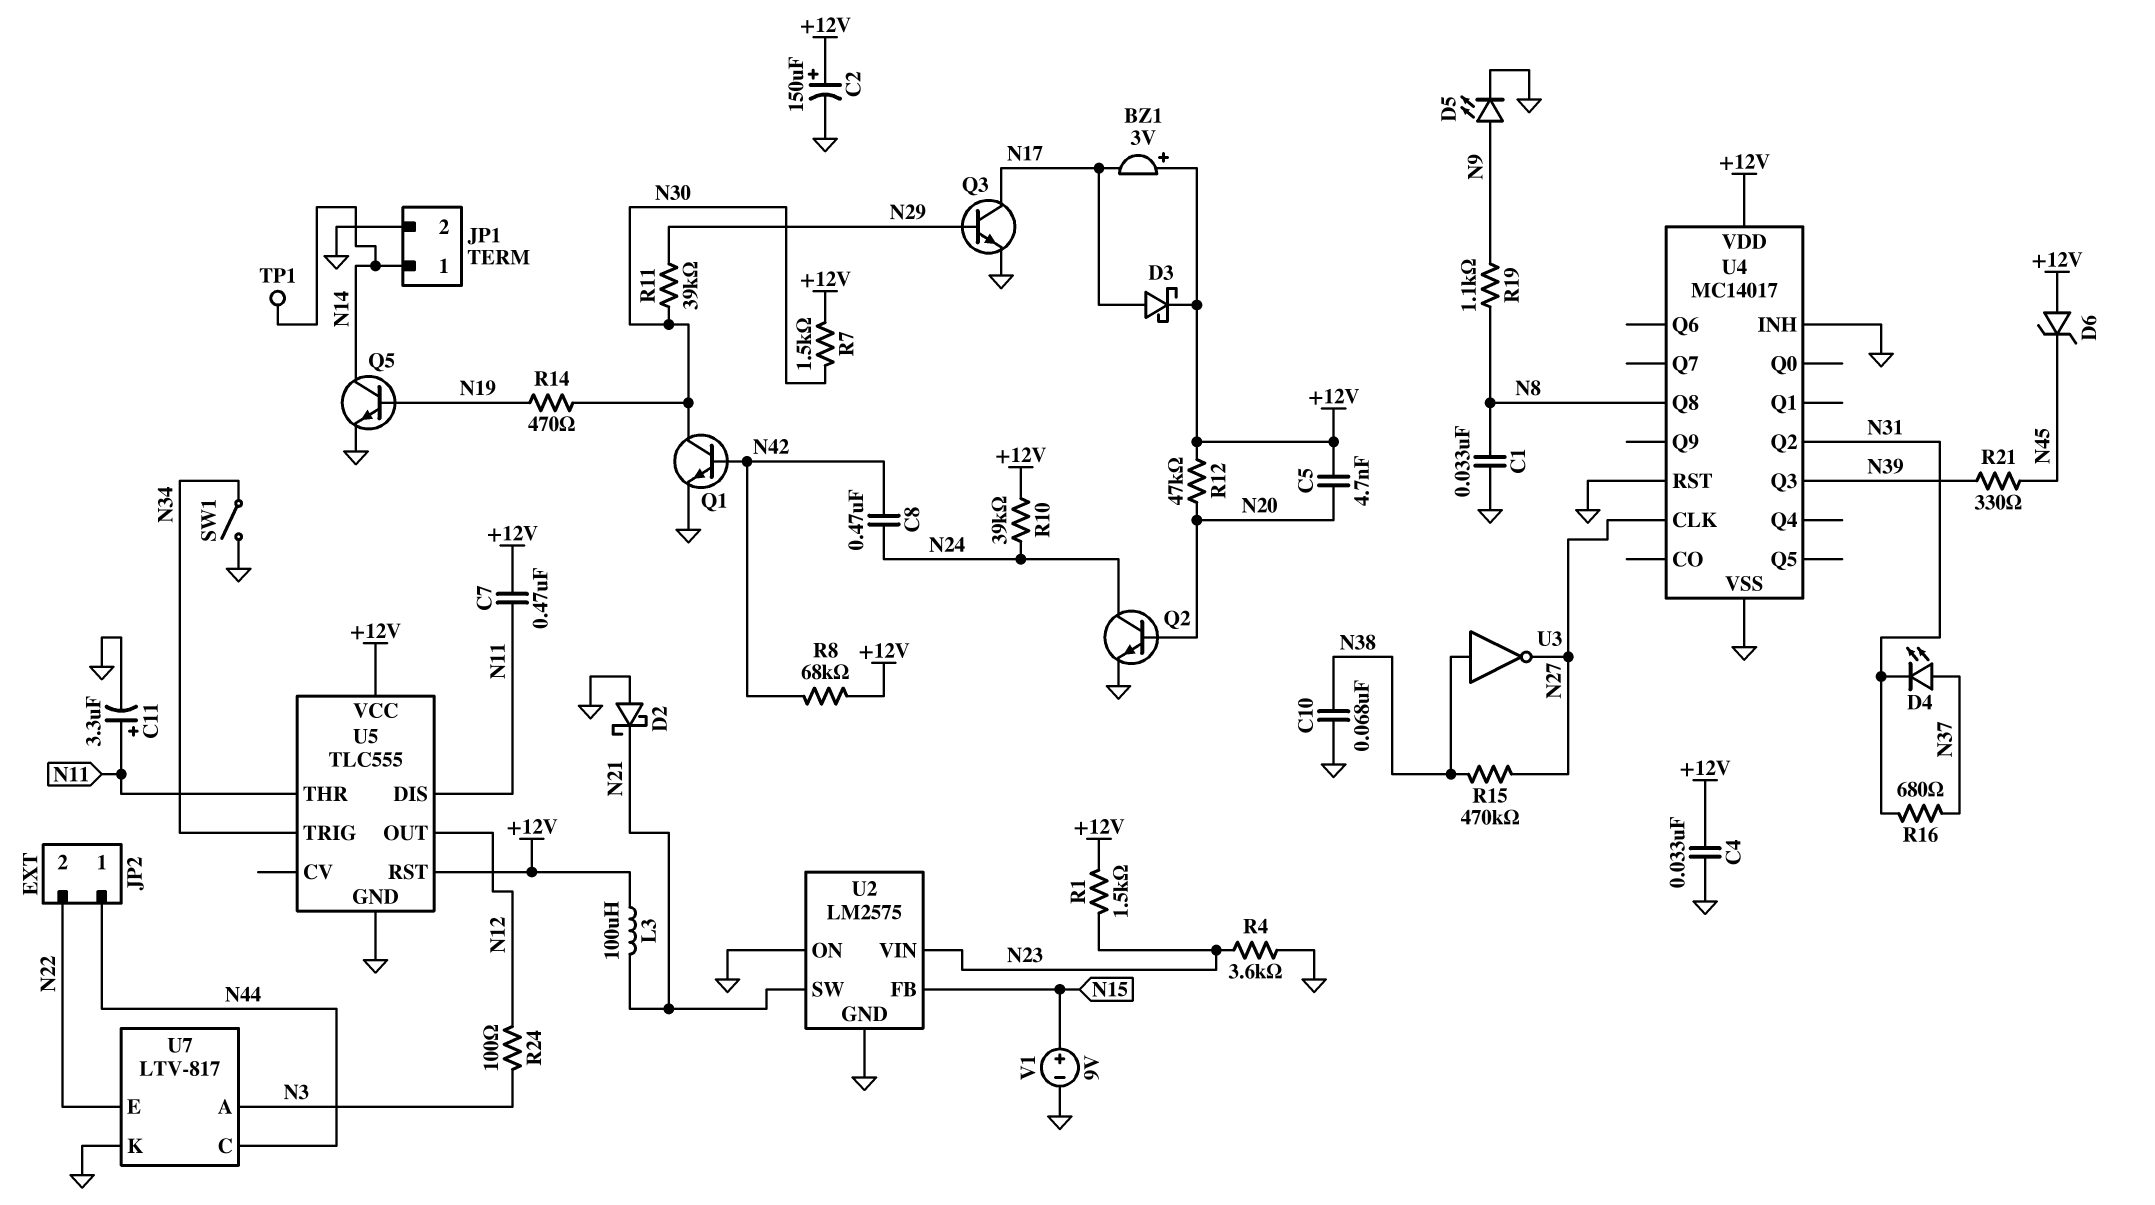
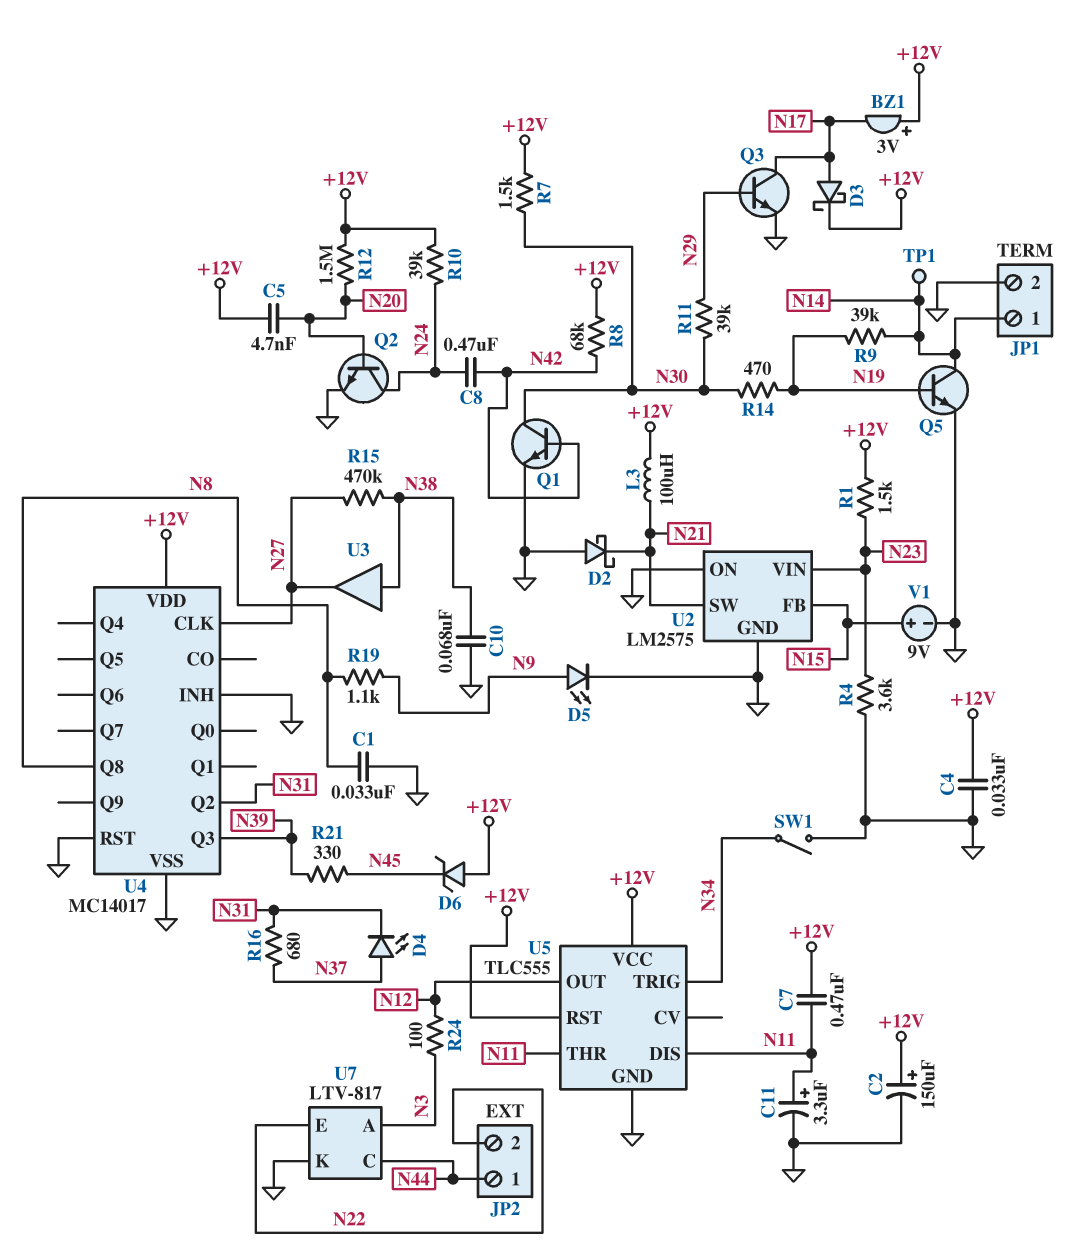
R9: none -> 39k (N14, N19)
R12: 47k (+12V, N20) -> 1.5M (+12V, N20)
U3: NOT (in N38, out N27) -> buffer (in N38, out N27)

